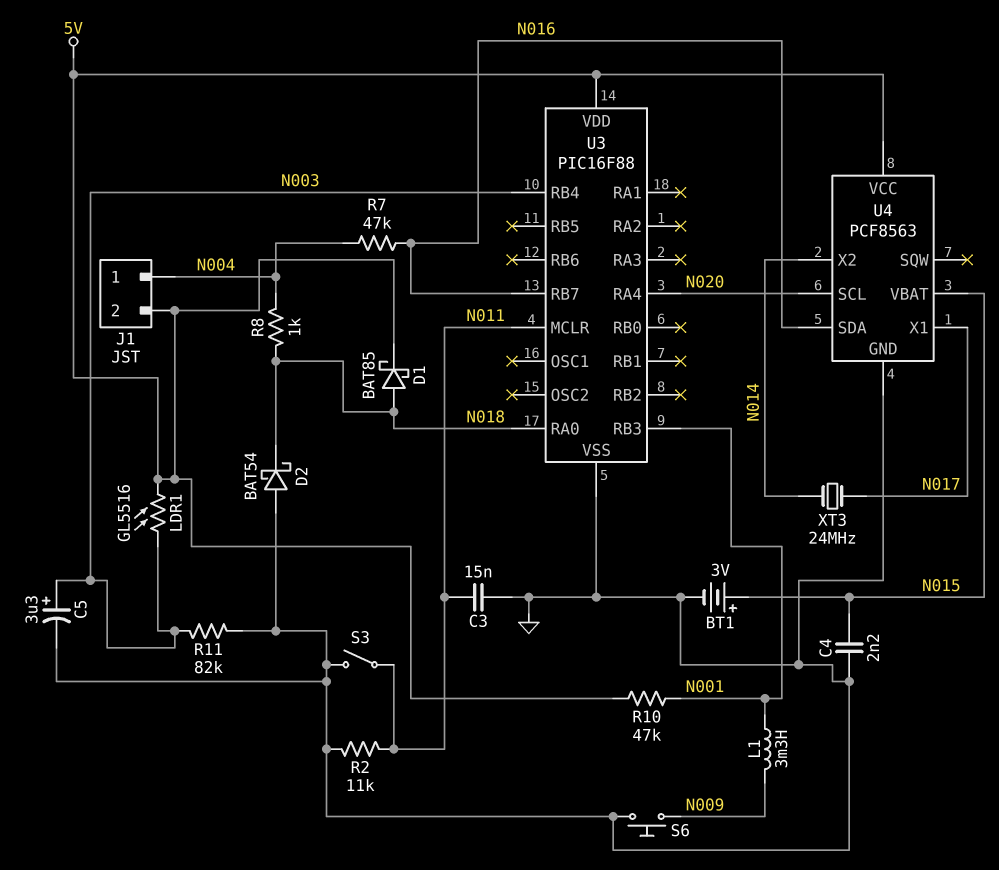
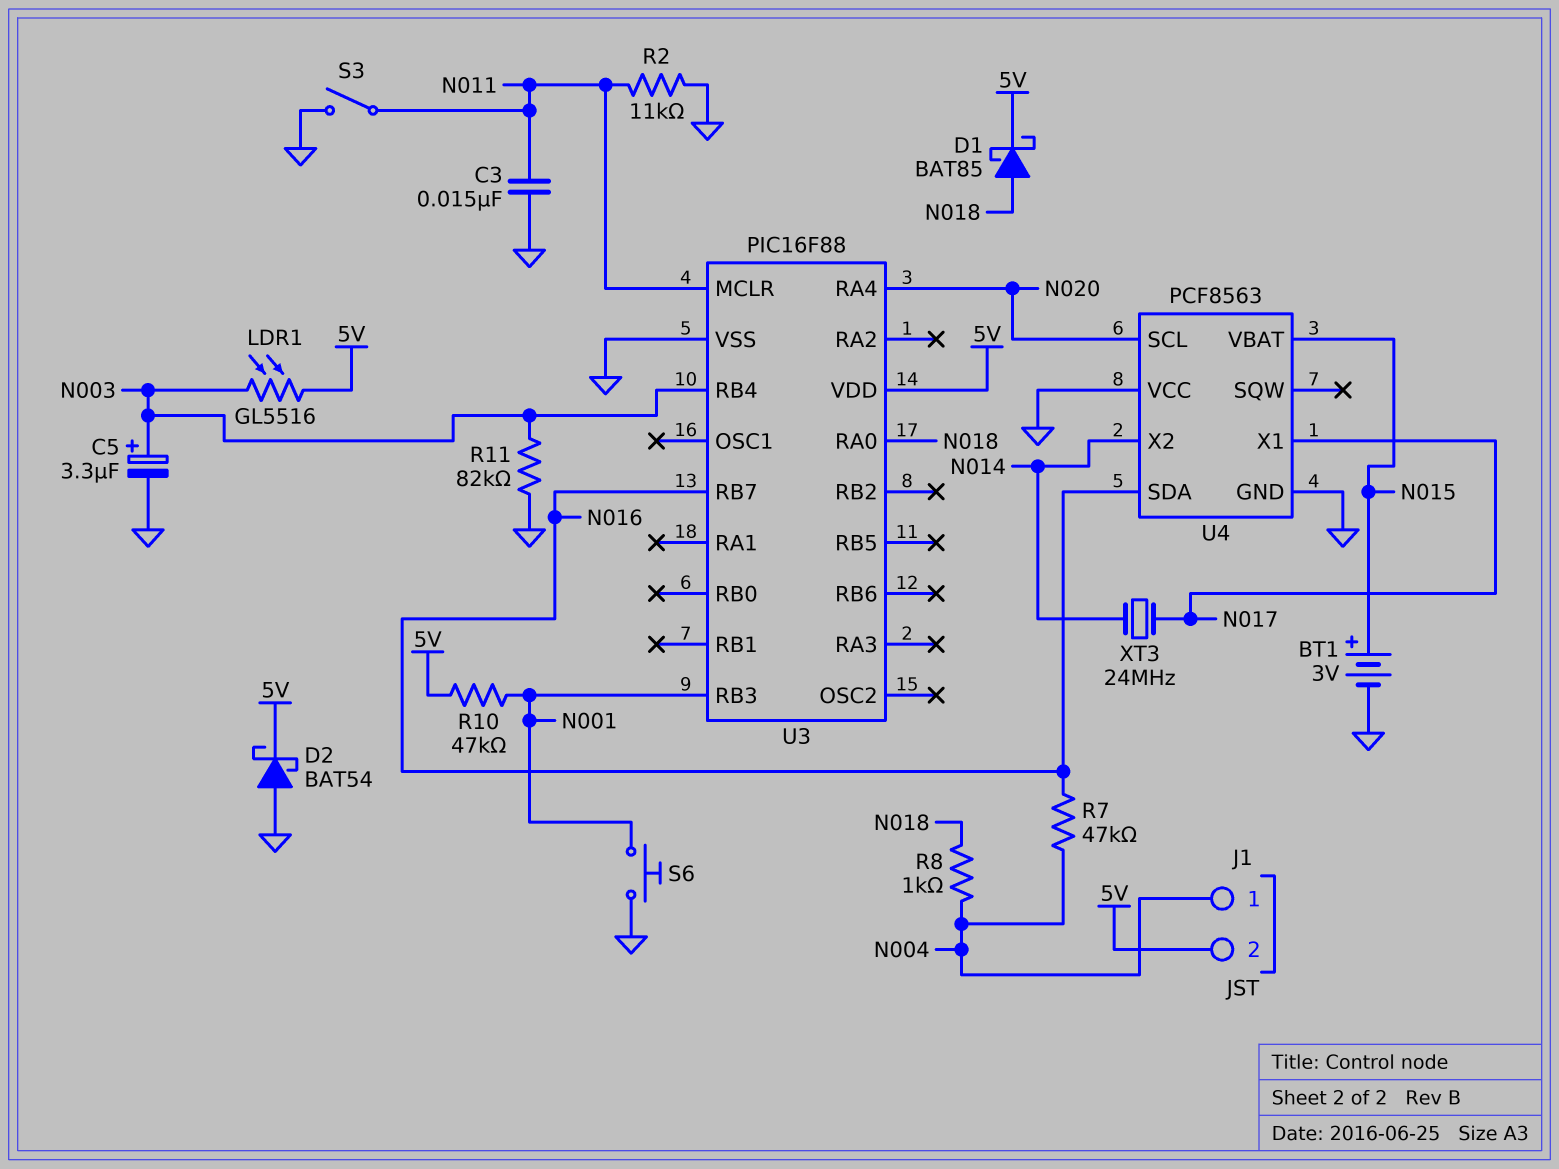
C4: 2.2nF (GND, N015) -> none
D2: schottky BAT54 (A GND, K N018) -> schottky BAT54 (A GND, K 5V)
L1: 3.3mH (N001, N009) -> none
S6: button (GND, N009) -> button (GND, N001)
U4 pin VCC: 5V -> GND

